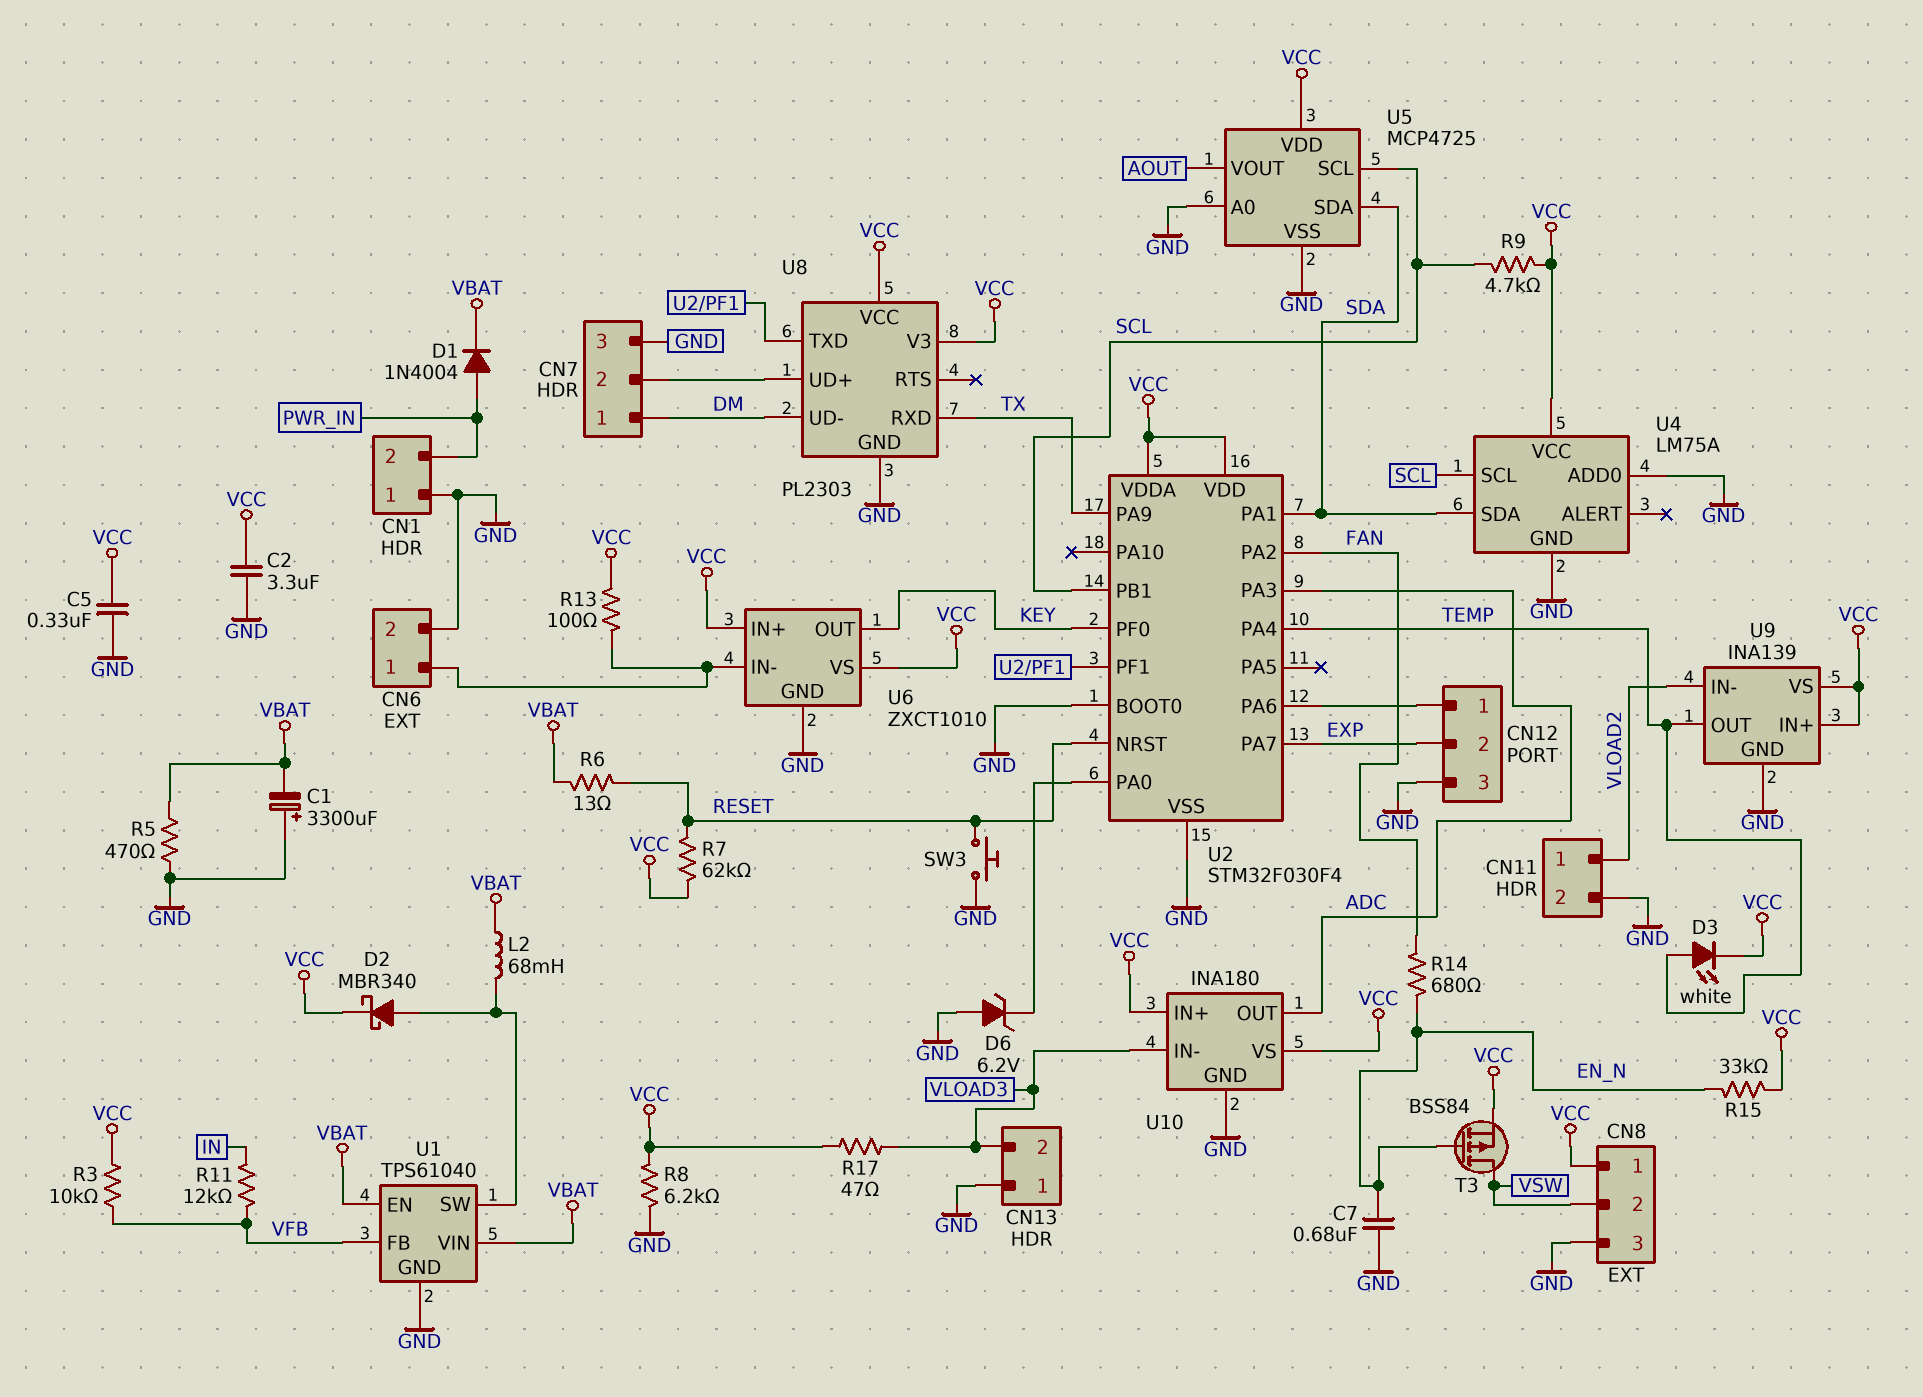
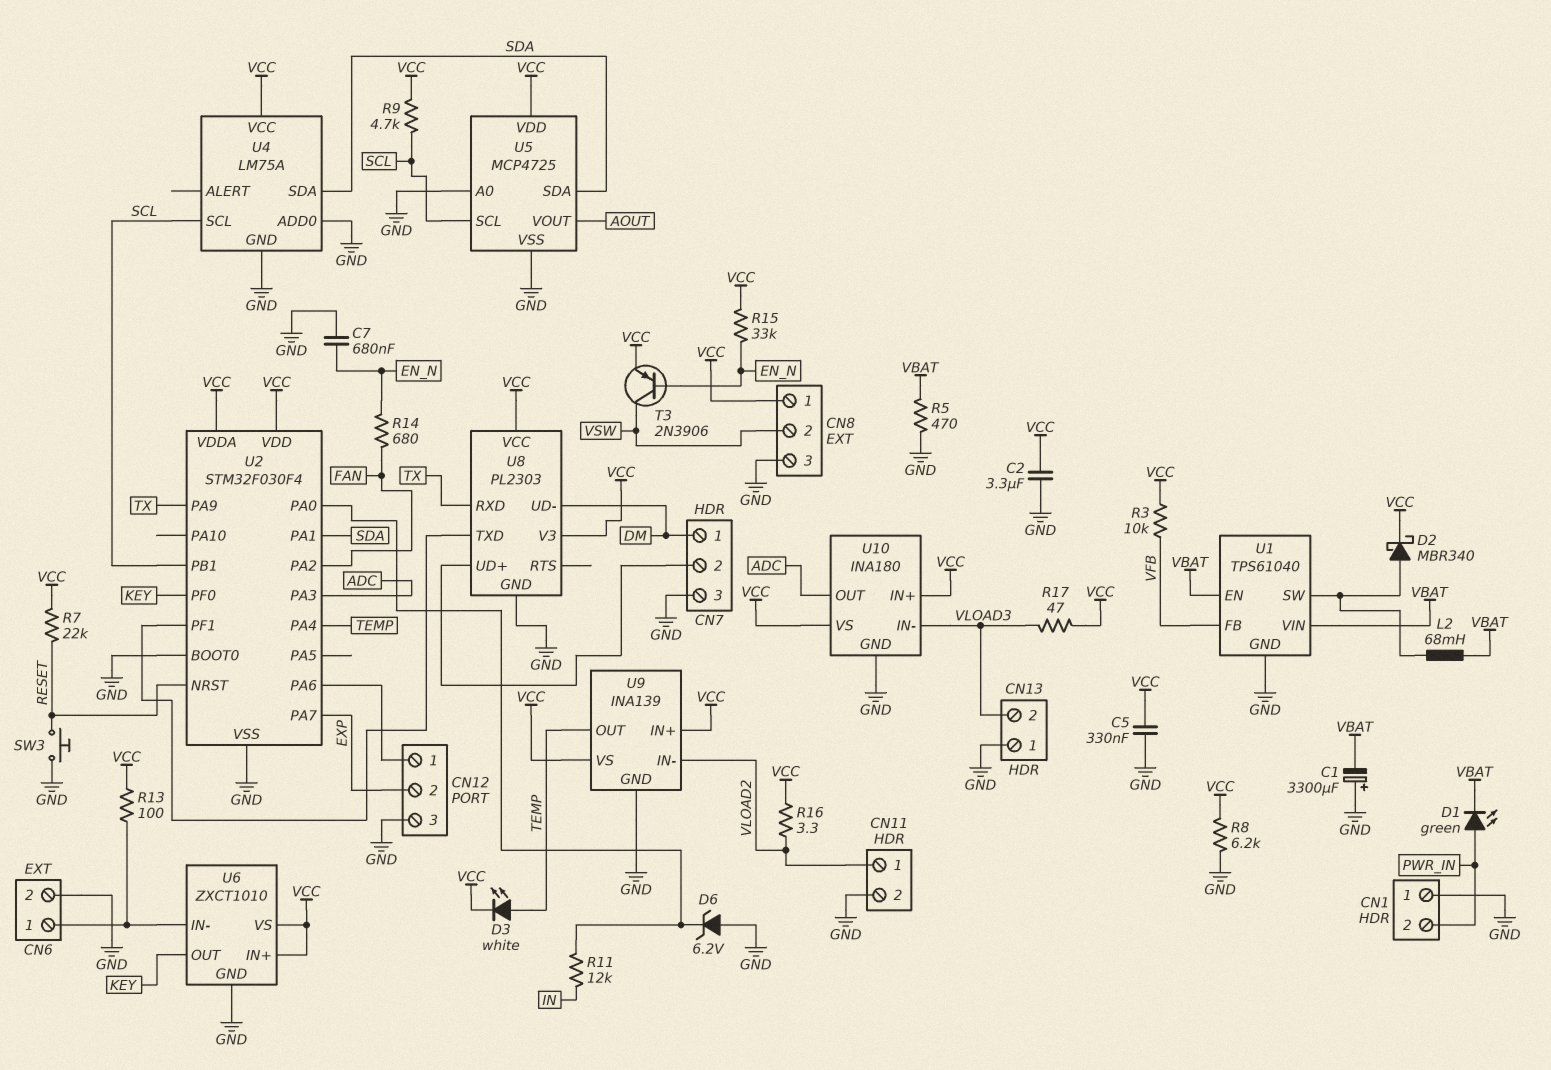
D1: diode 1N4004 (A PWR_IN, K VBAT) -> LED green (A PWR_IN, K VBAT)
R6: 13 (RESET, VBAT) -> none
R7: 62k (RESET, VCC) -> 22k (RESET, VCC)
R11: 12k (IN, VFB) -> 12k (IN, U2/PA0)
R16: none -> 3.3 (VCC, VLOAD2)
T3: PMOS BSS84 (G EN_N, D VSW, S VCC) -> PNP 2N3906 (B EN_N, C VSW, E VCC)

